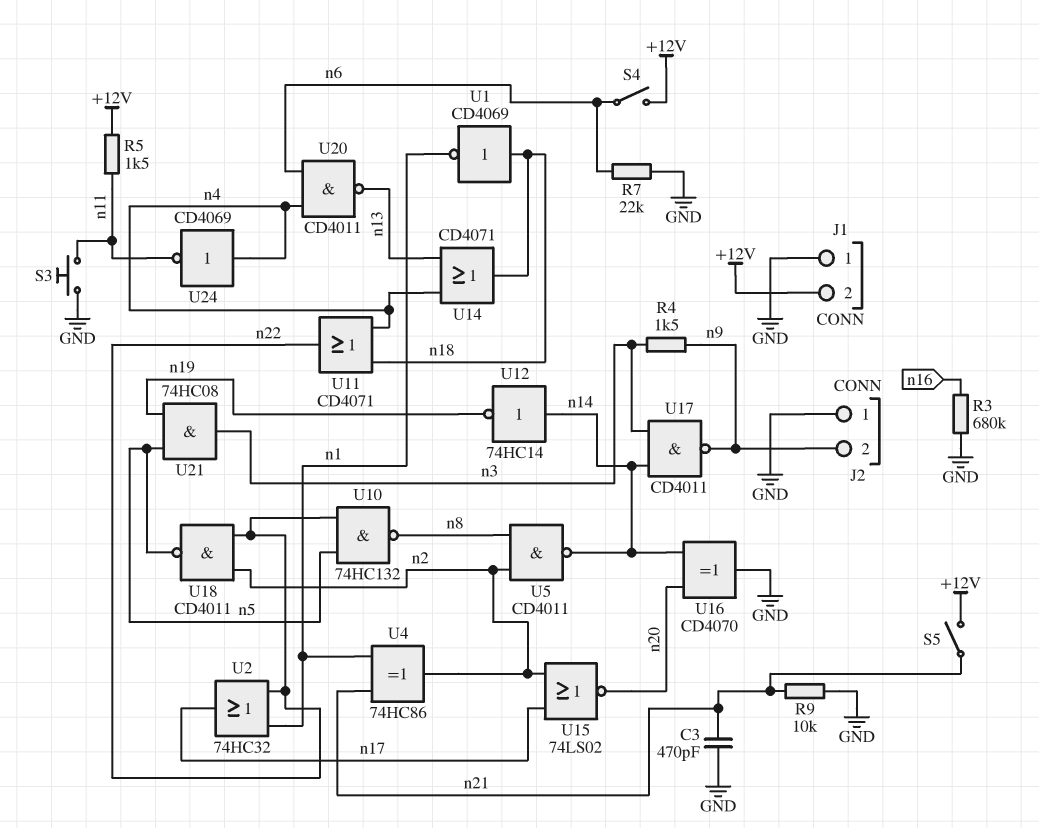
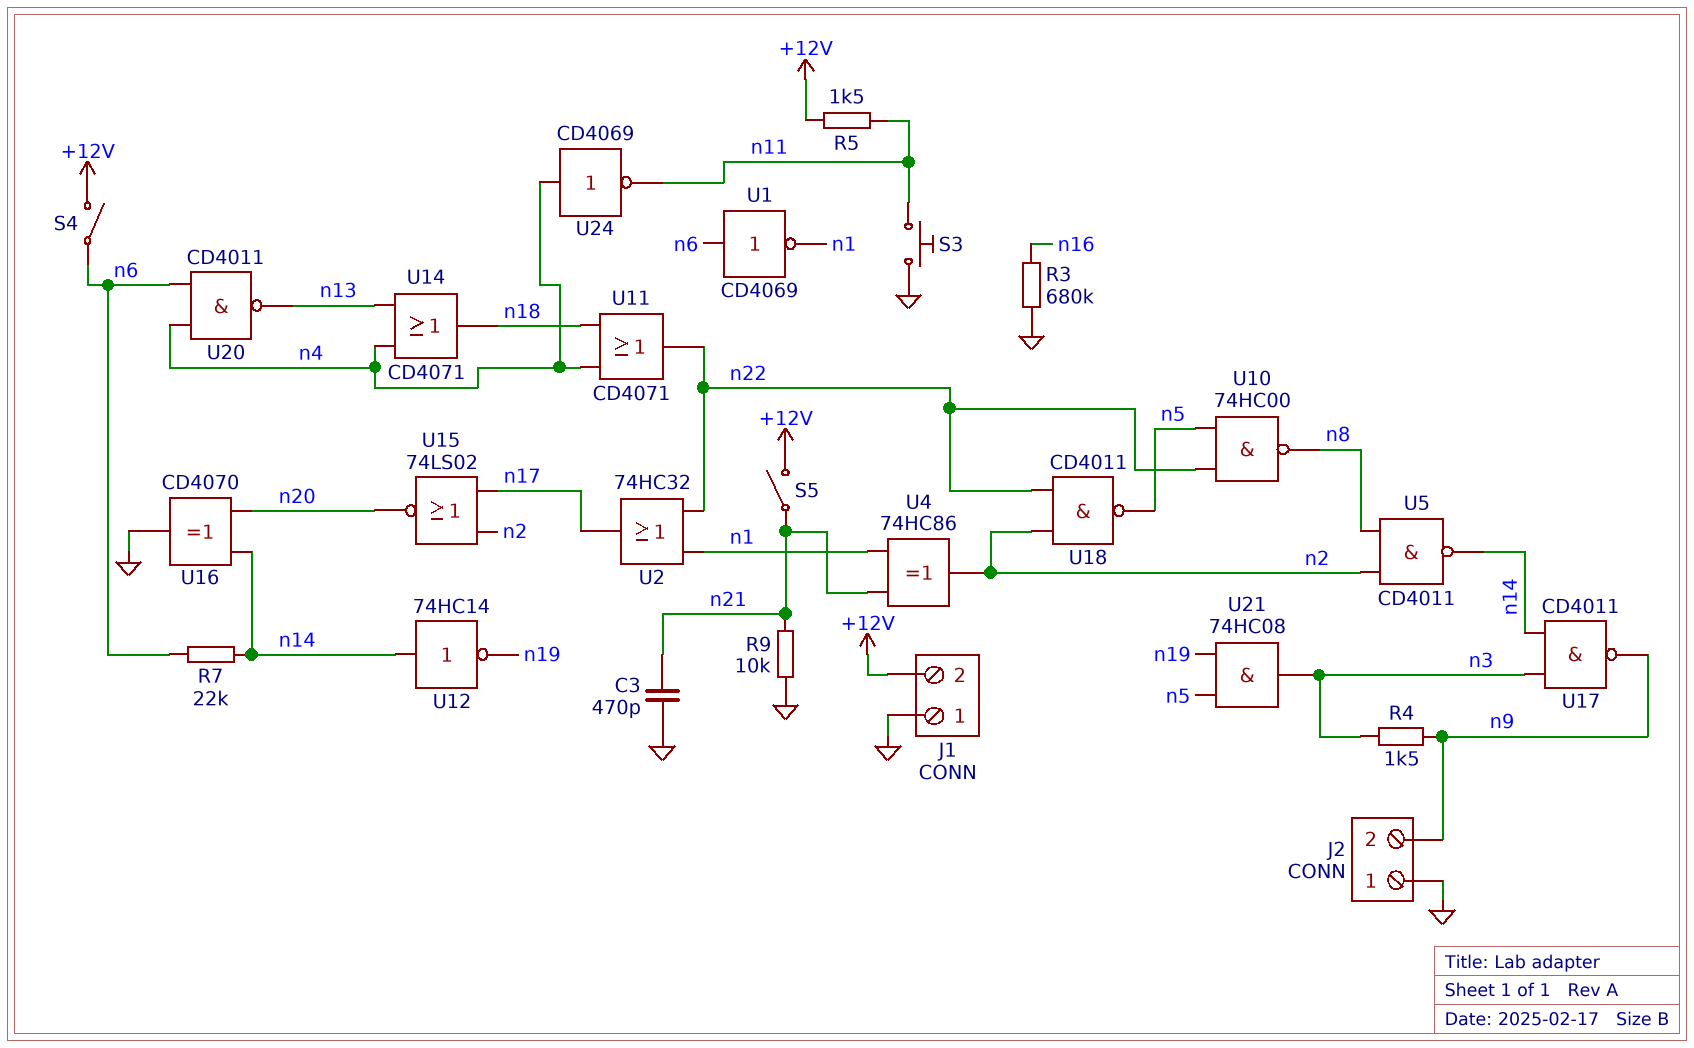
R7: 22k (GND, n6) -> 22k (n6, n14)
U1: NOT CD4069 (in n18, out n1) -> NOT CD4069 (in n6, out n1)
U10: NAND 74HC132 (in n5, in n22, out n8) -> NAND 74HC00 (in n5, in n22, out n8)

